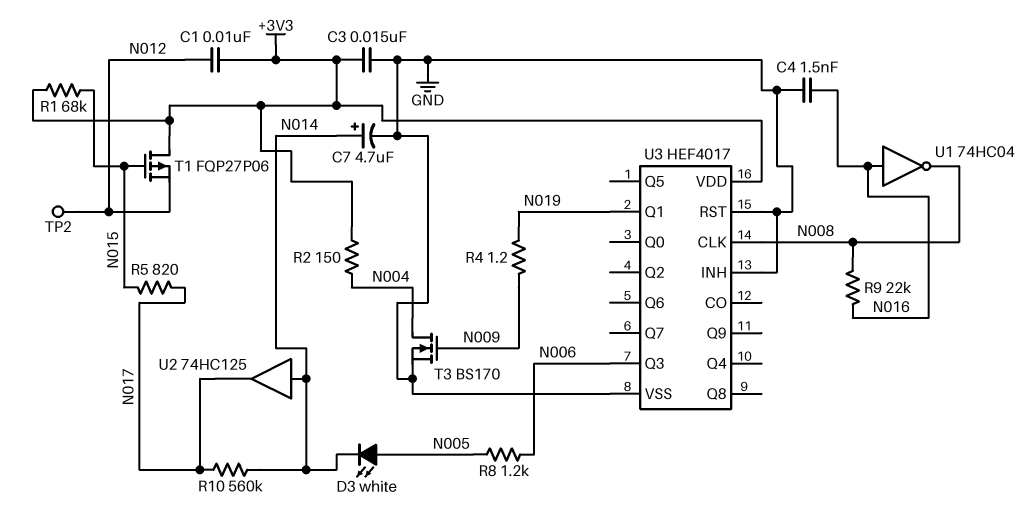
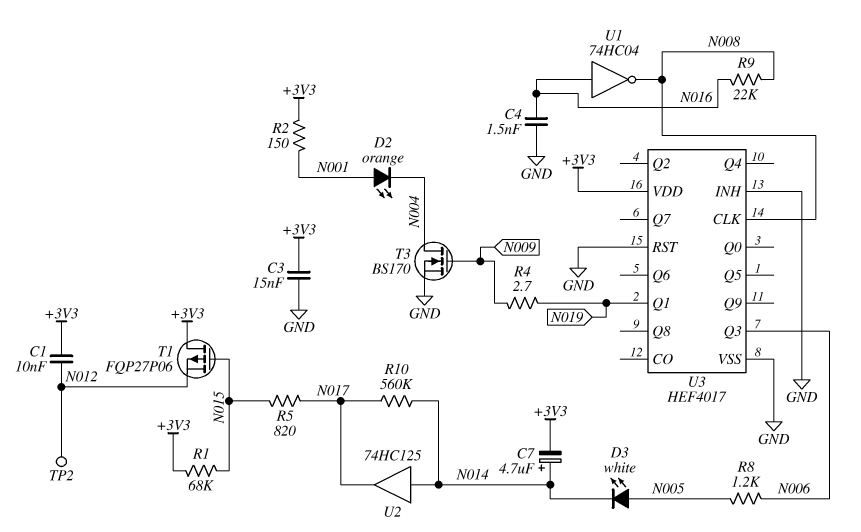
C7: 4.7uF (plus N014, minus GND) -> 4.7uF (plus N014, minus +3V3)
D2: none -> LED orange (A N001, K N004)
R2: 150 (+3V3, N004) -> 150 (+3V3, N001)
R4: 1.2 (N009, N019) -> 2.7 (N009, N019)

